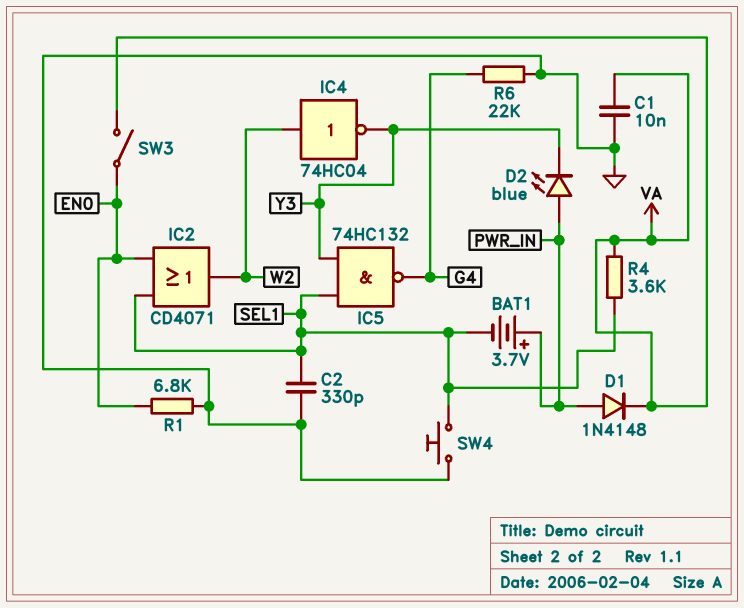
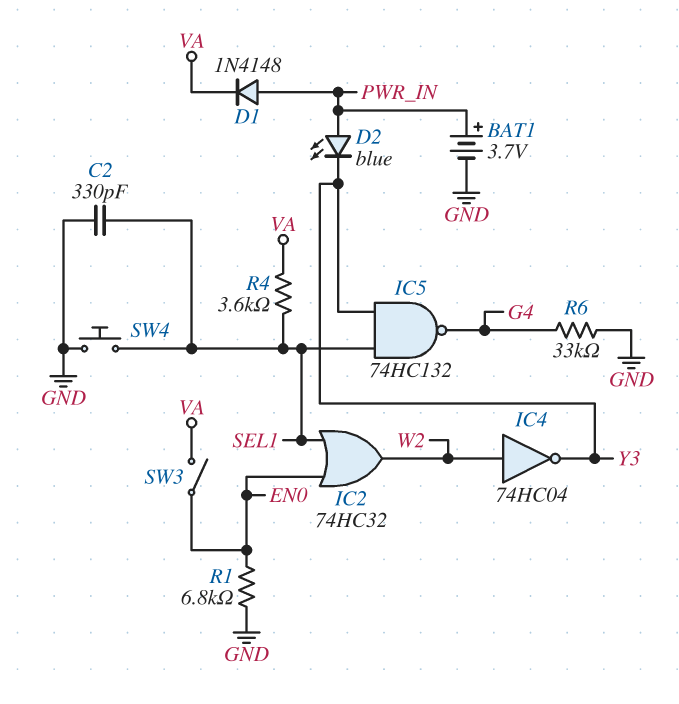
BAT1: 3.7V (plus PWR_IN, minus SEL1) -> 3.7V (plus PWR_IN, minus GND)
C1: 10nF (GND, VA) -> none
IC2: OR CD4071 (in EN0, in SEL1, out W2) -> OR 74HC32 (in EN0, in SEL1, out W2)
R6: 22k (G4, GND) -> 33k (G4, GND)

